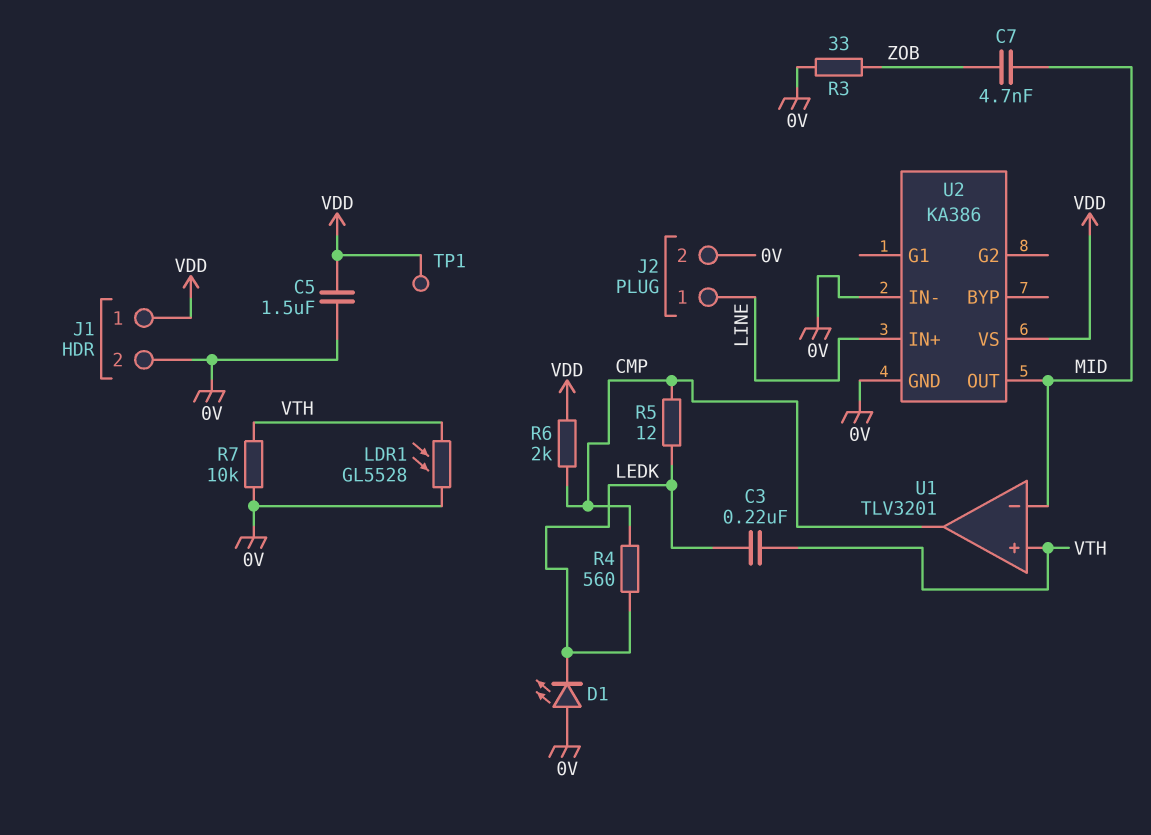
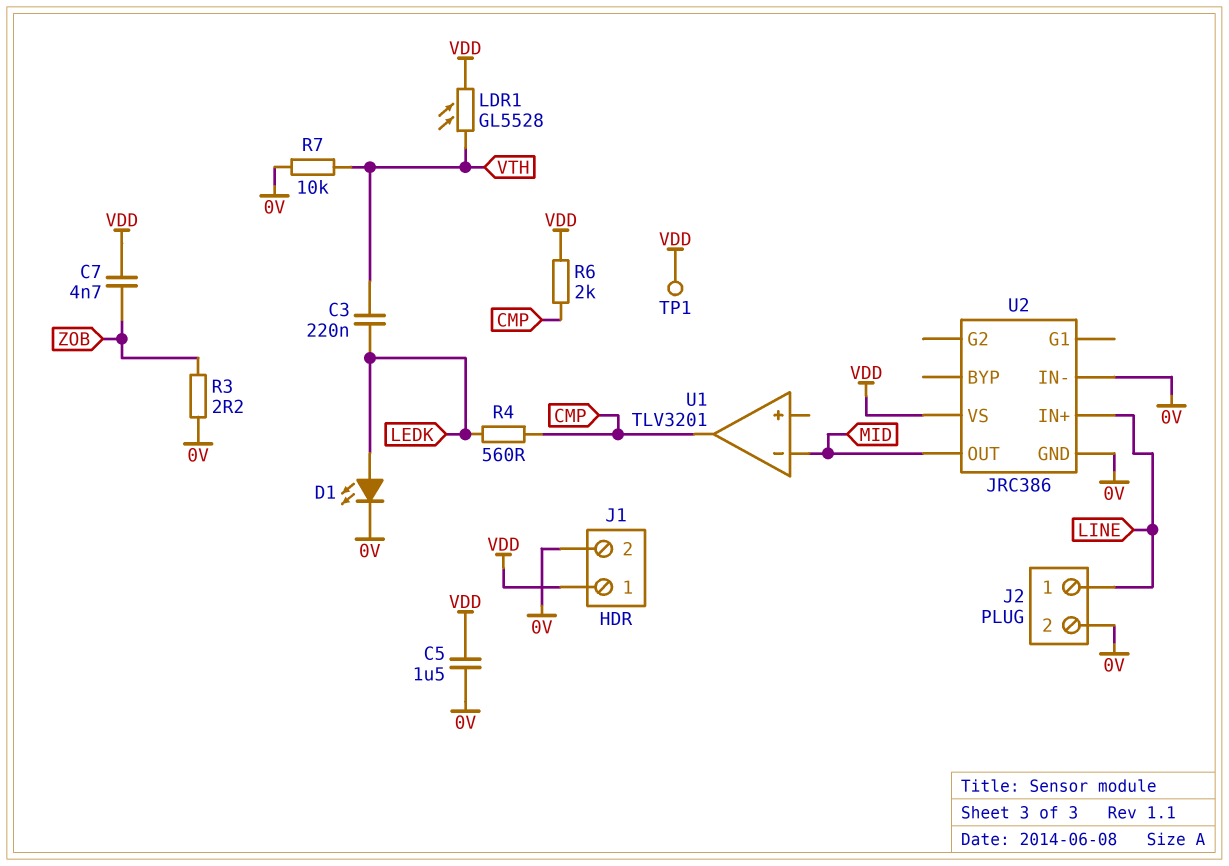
C7: 4.7nF (MID, ZOB) -> 4.7nF (VDD, ZOB)
D1: LED (A 0V, K LEDK) -> LED (A LEDK, K 0V)
LDR1: GL5528 (0V, VTH) -> GL5528 (VDD, VTH)
R3: 33 (0V, ZOB) -> 2.2 (0V, ZOB)
R5: 12 (CMP, LEDK) -> none
U1 pin in+: VTH -> none
U2: KA386 -> JRC386

